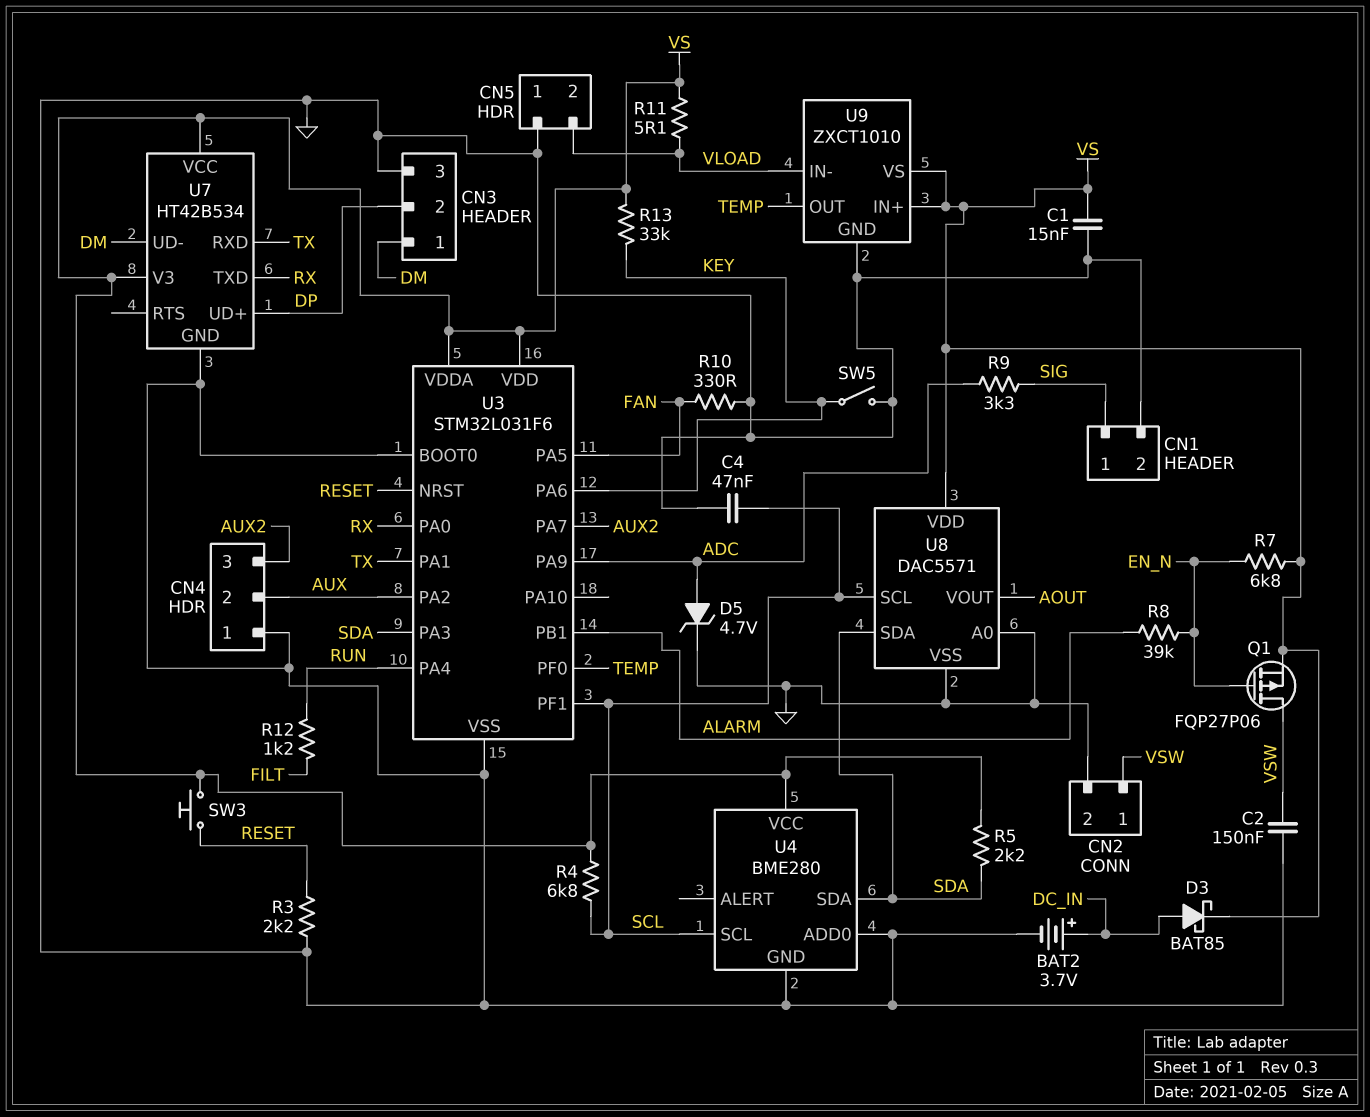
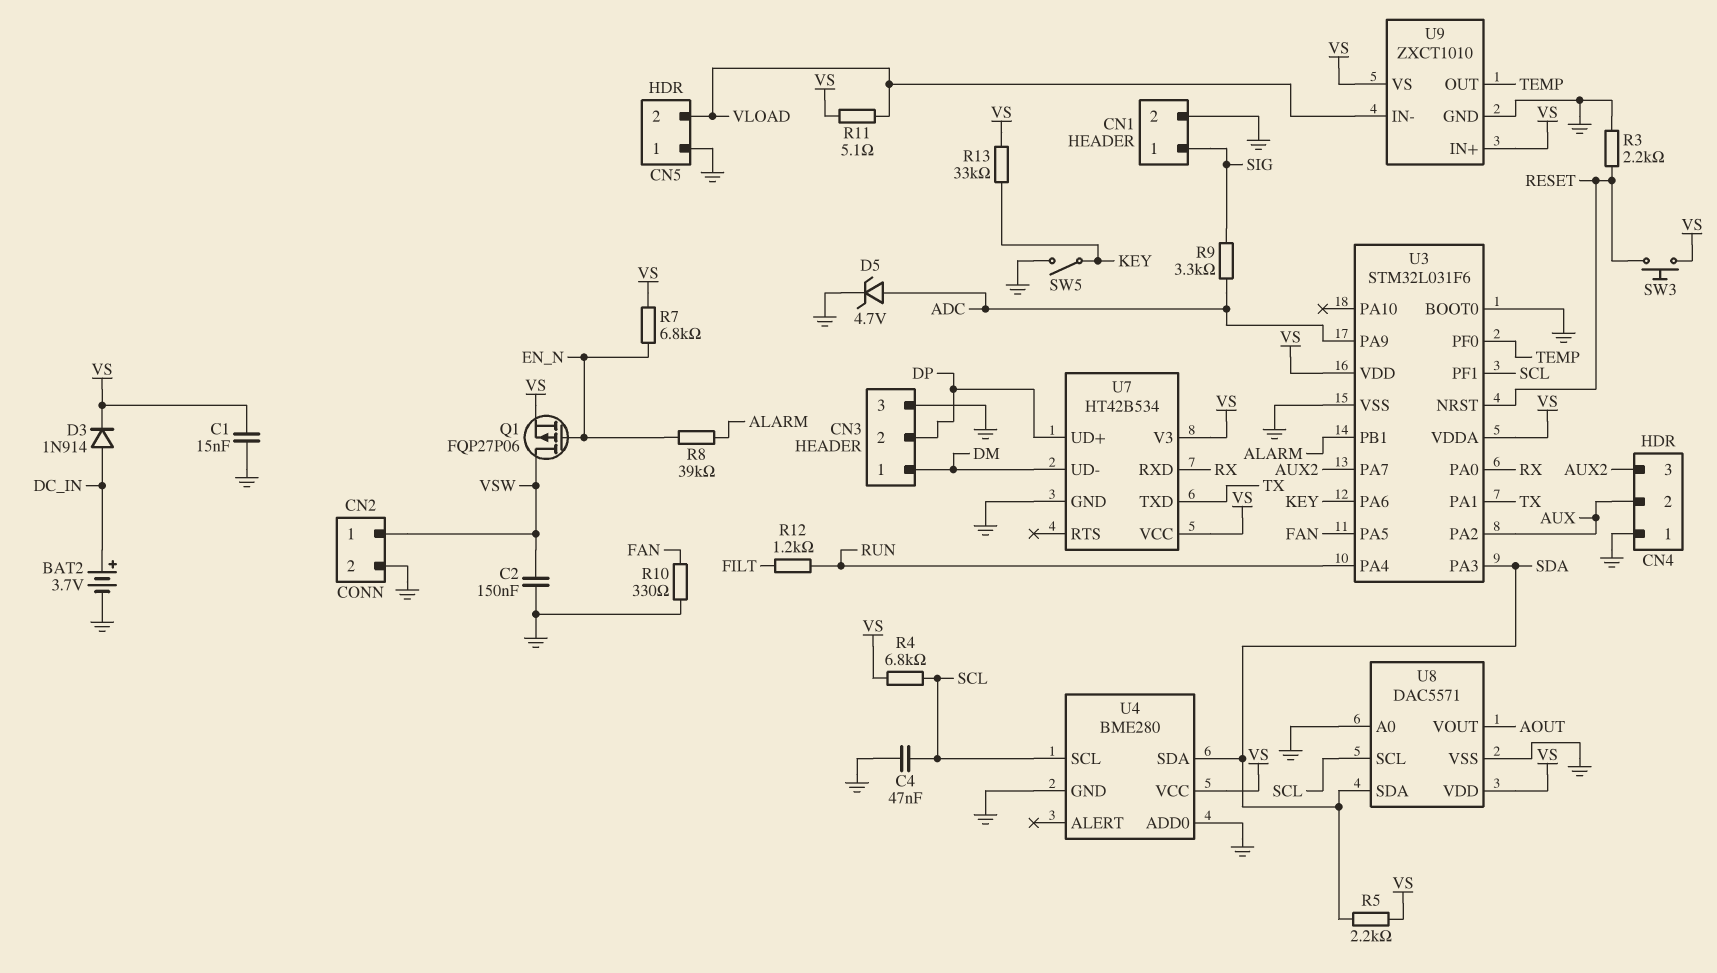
D3: schottky BAT85 (A DC_IN, K VS) -> diode 1N914 (A DC_IN, K VS)
U7 pin RXD: TX -> RX
U7 pin TXD: RX -> TX

